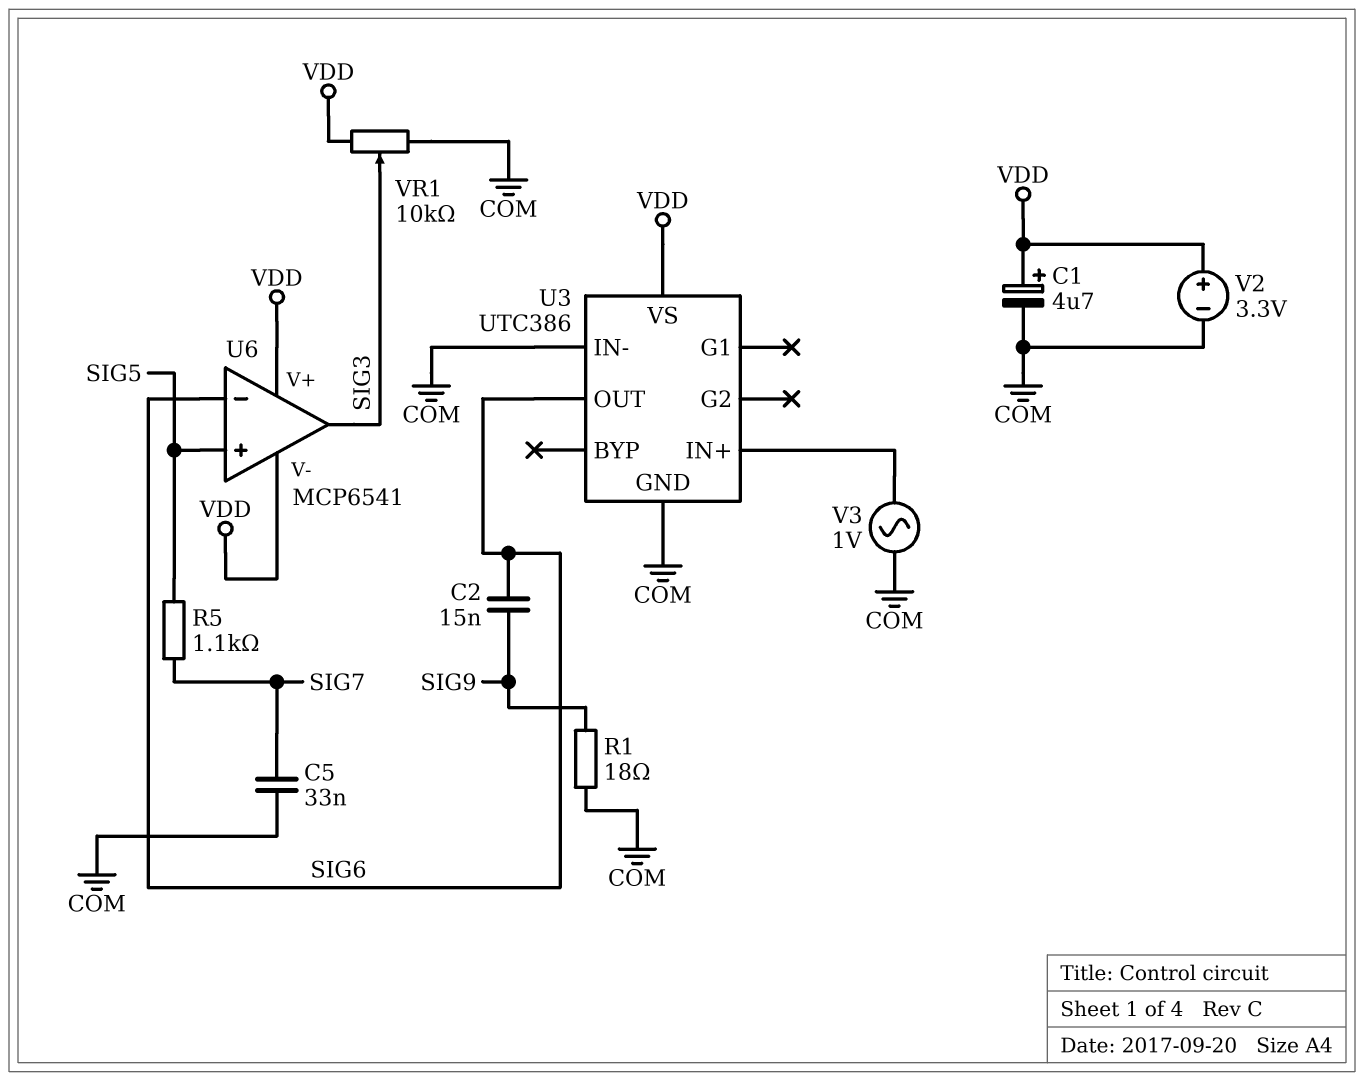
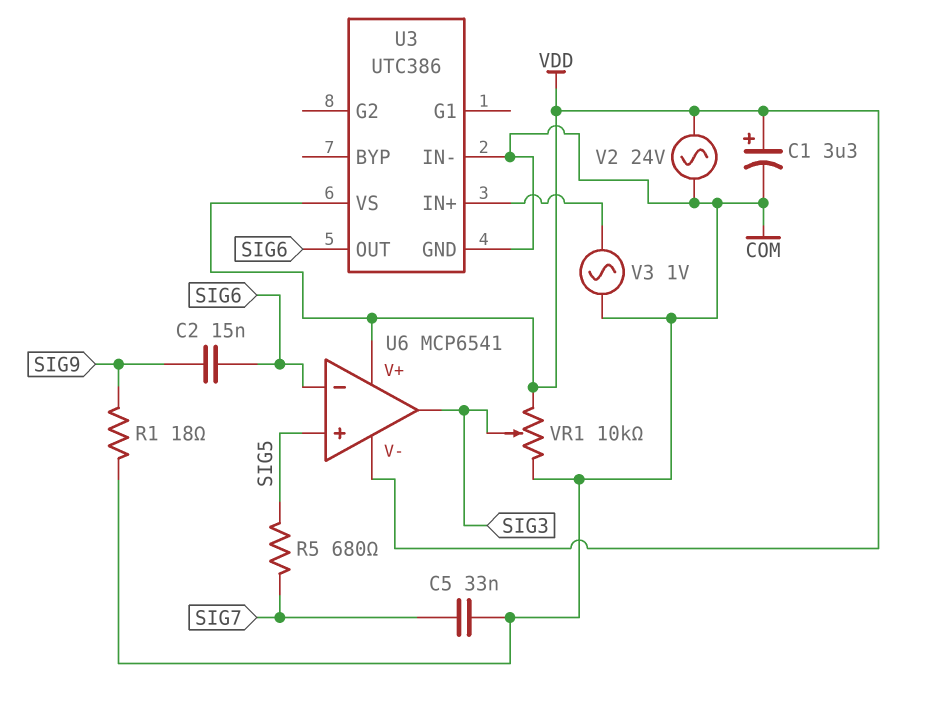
C1: 4.7uF (plus VDD, minus COM) -> 3.3uF (plus VDD, minus COM)
R5: 1.1k (SIG5, SIG7) -> 680 (SIG5, SIG7)
V2: 3.3V (plus VDD, minus COM) -> AC 24V (COM, VDD)

